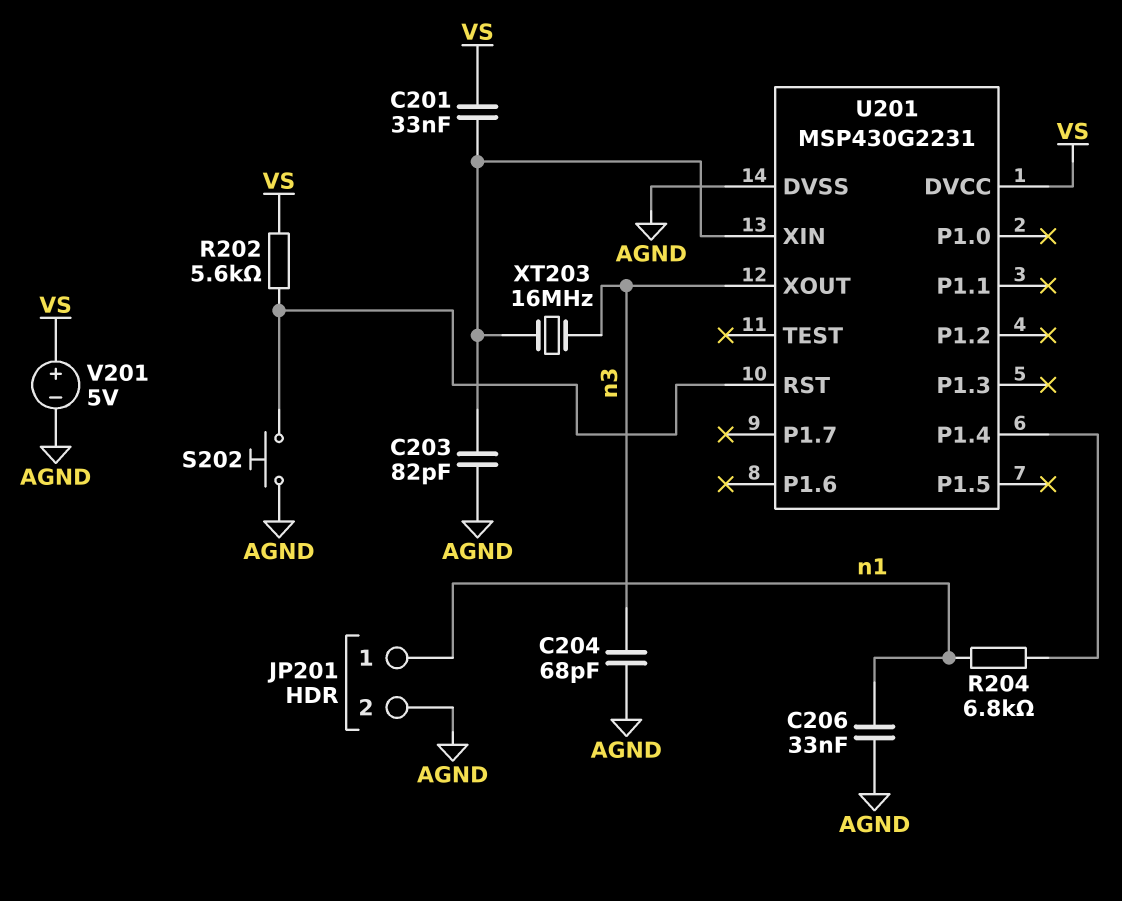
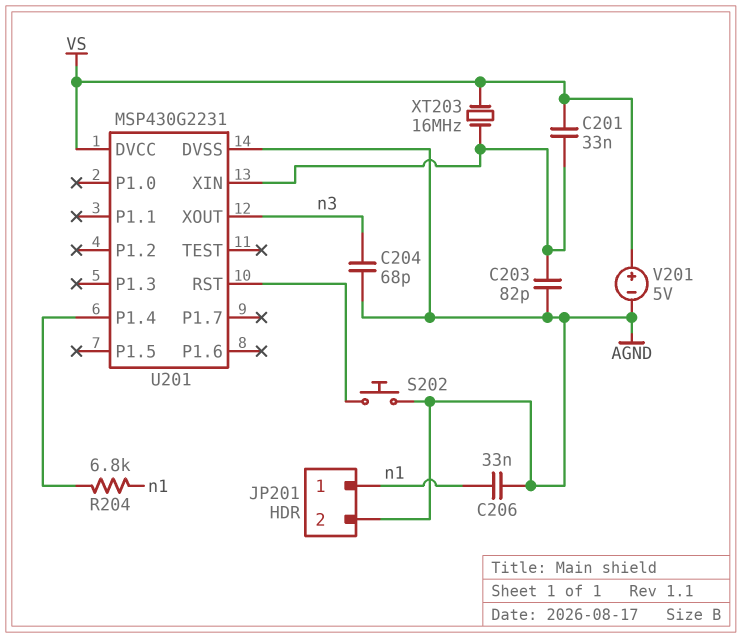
R202: 5.6k (U201/RST, VS) -> none
XT203: 16MHz (U201/XIN, n3) -> 16MHz (U201/XIN, VS)

